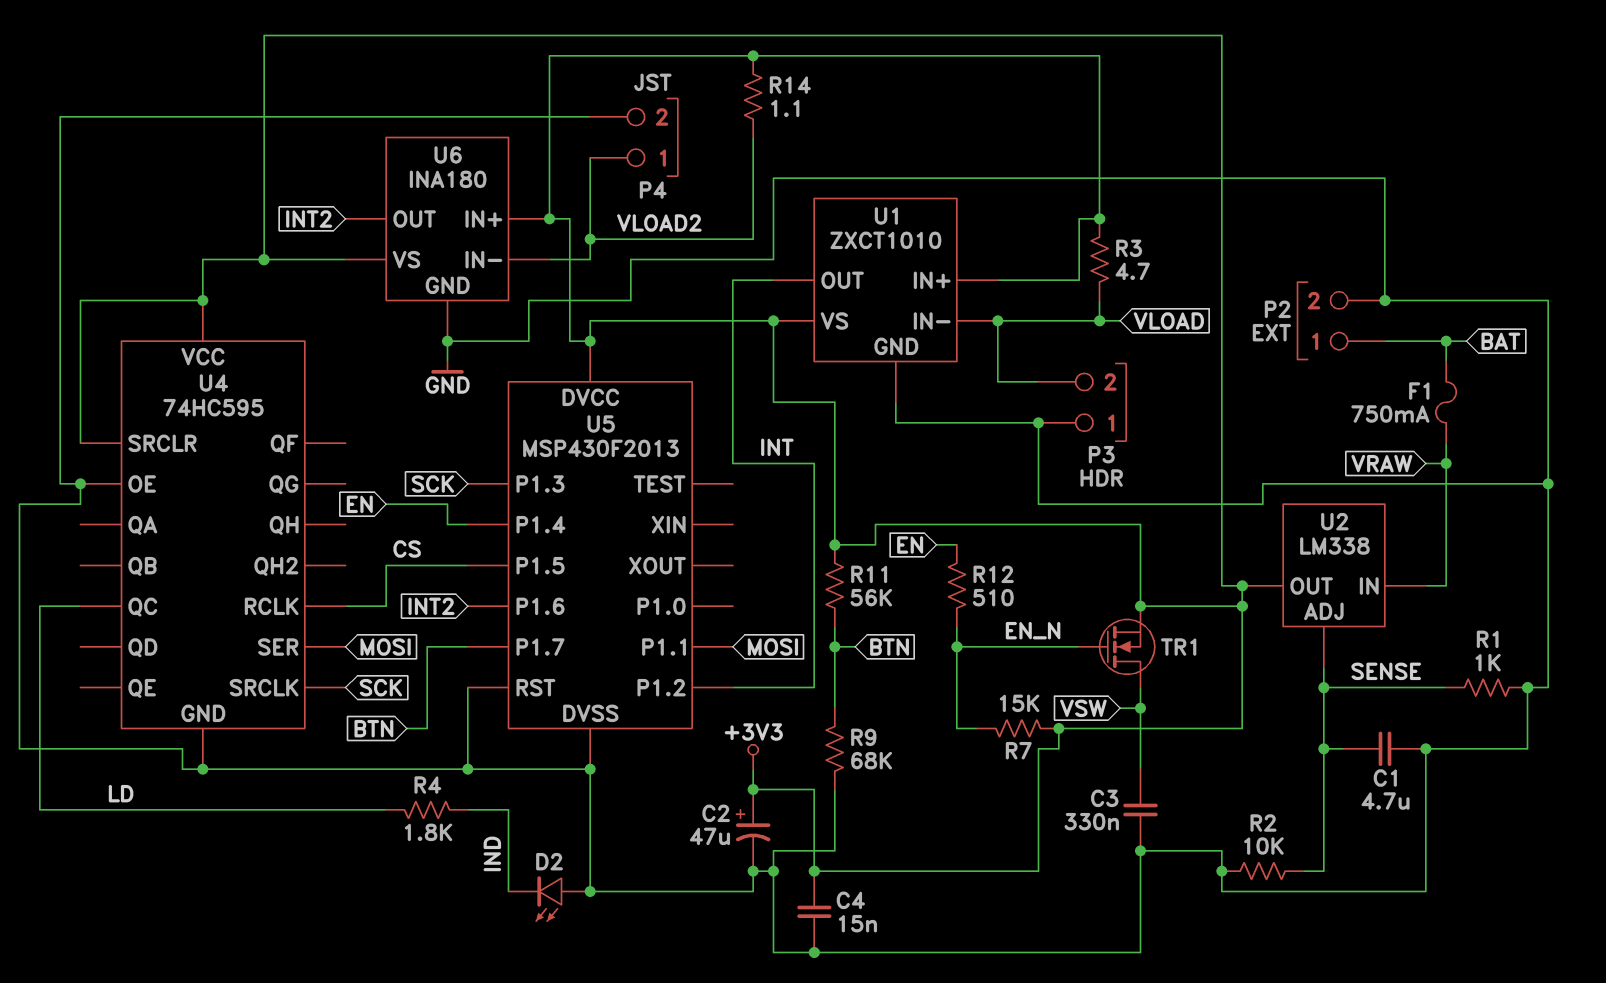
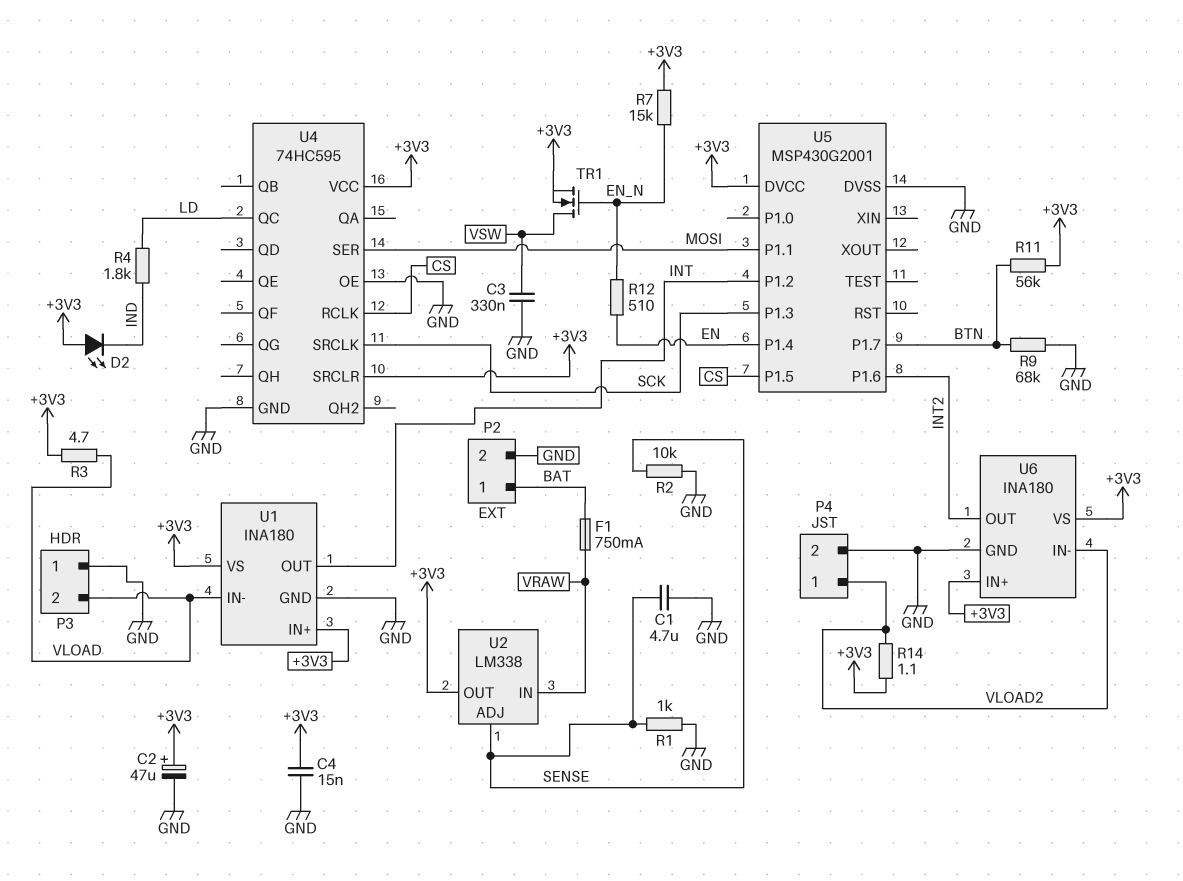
D2: LED (A GND, K IND) -> LED (A +3V3, K IND)
U1: ZXCT1010 -> INA180
U5: MSP430F2013 -> MSP430G2001
U5 pin RST: GND -> none

